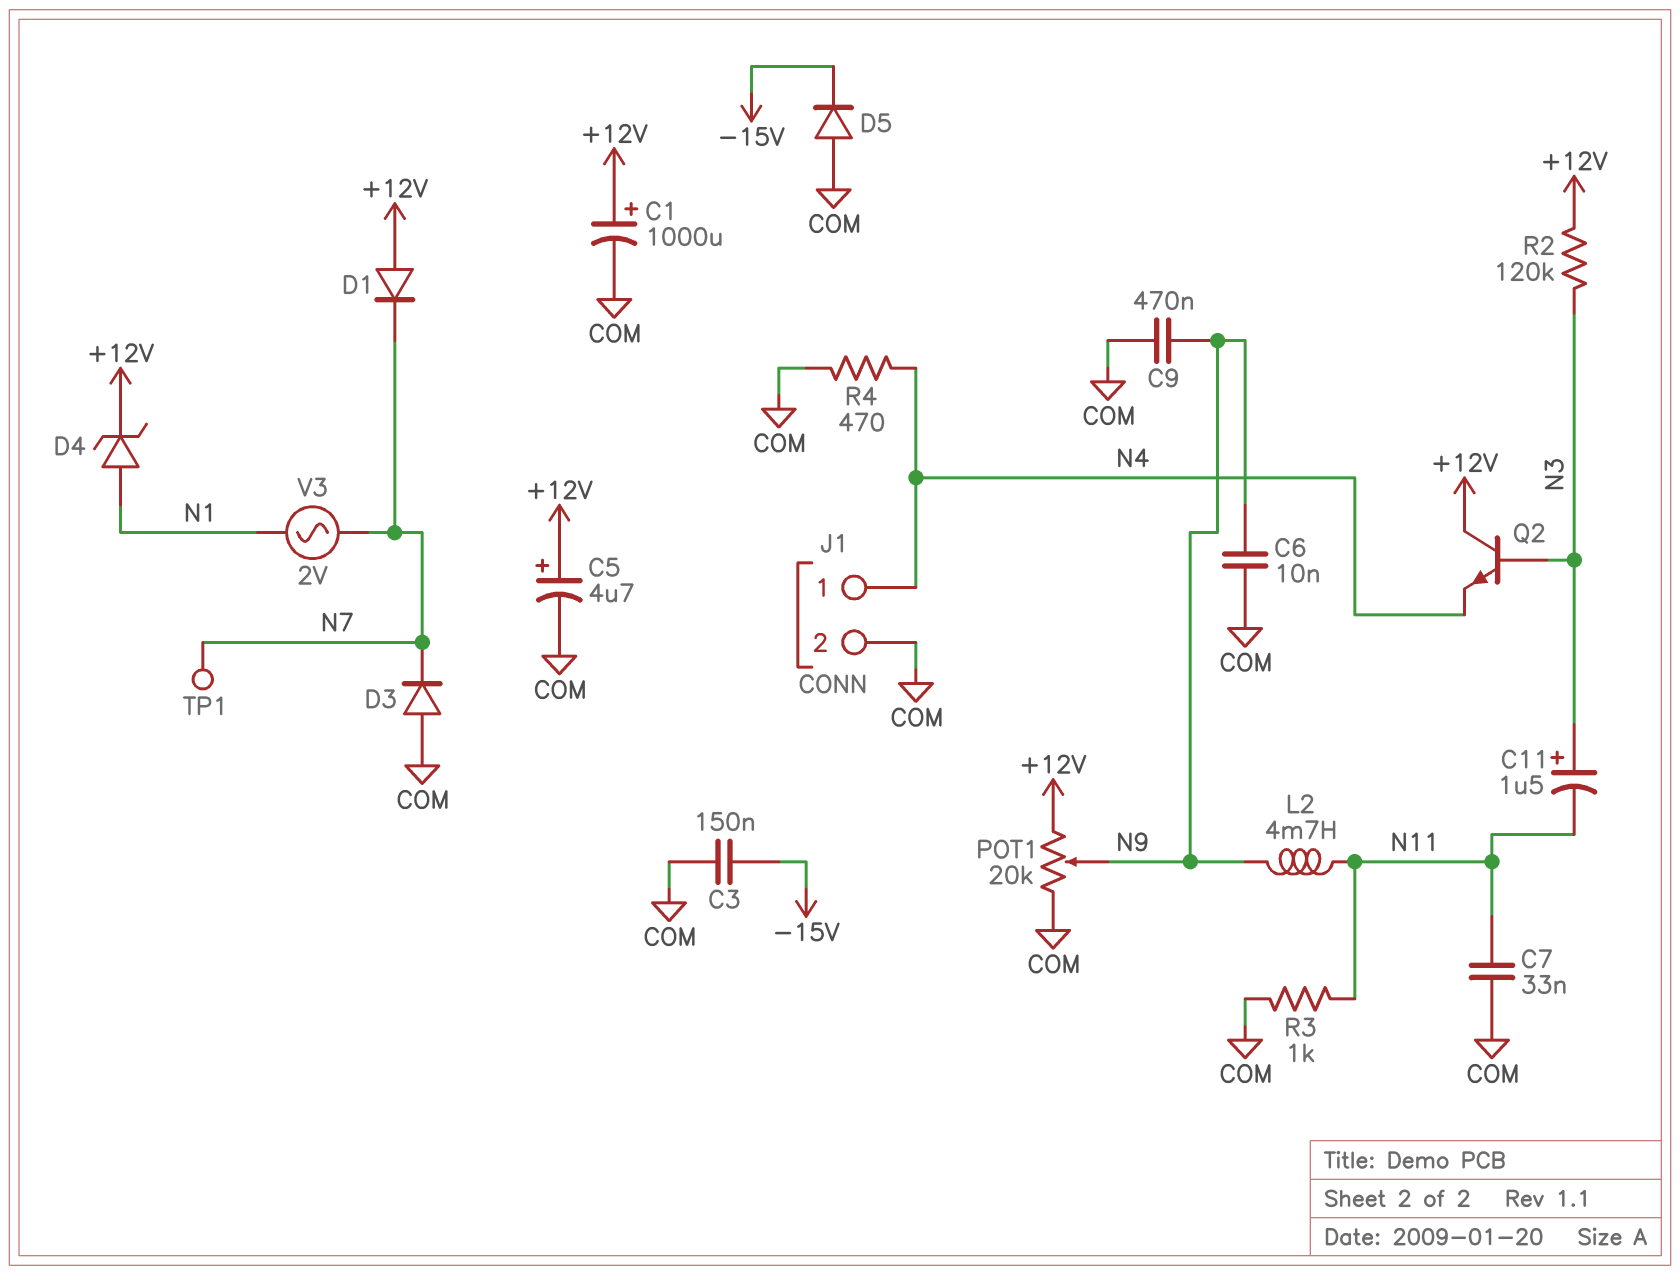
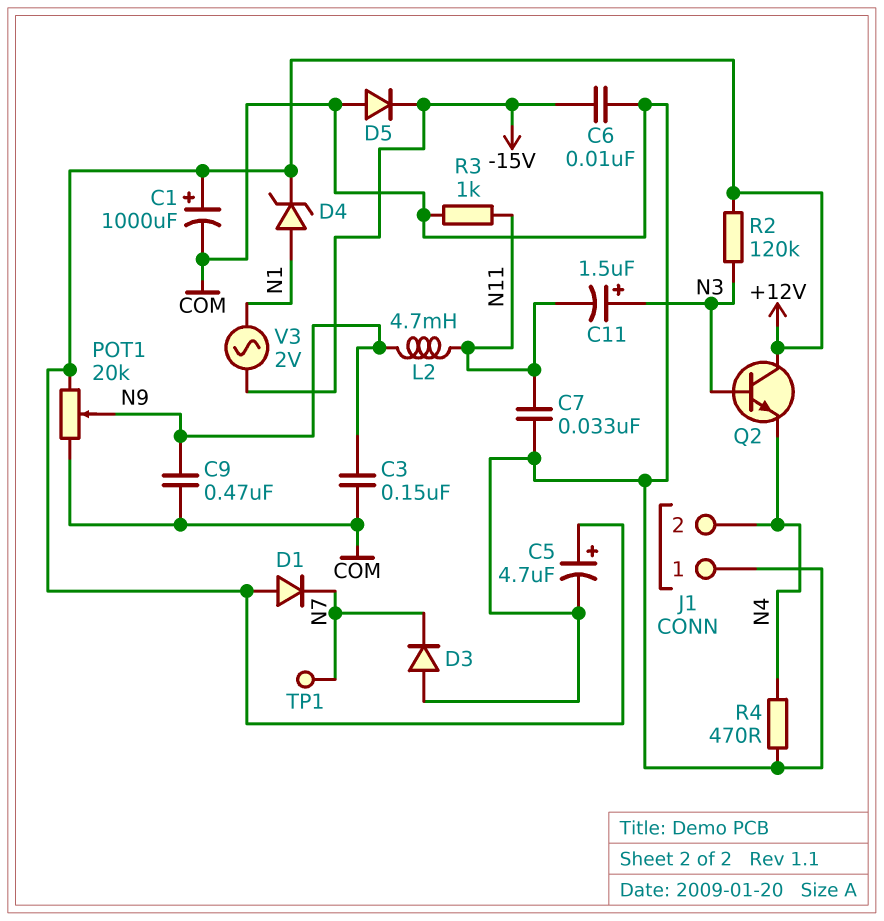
C3: 150nF (-15V, COM) -> 150nF (COM, N9)
C6: 10nF (COM, N9) -> 10nF (-15V, COM)
J1 pin 1: N4 -> COM
J1 pin 2: COM -> N4
V3: AC 2V (N1, N7) -> AC 2V (-15V, N1)

